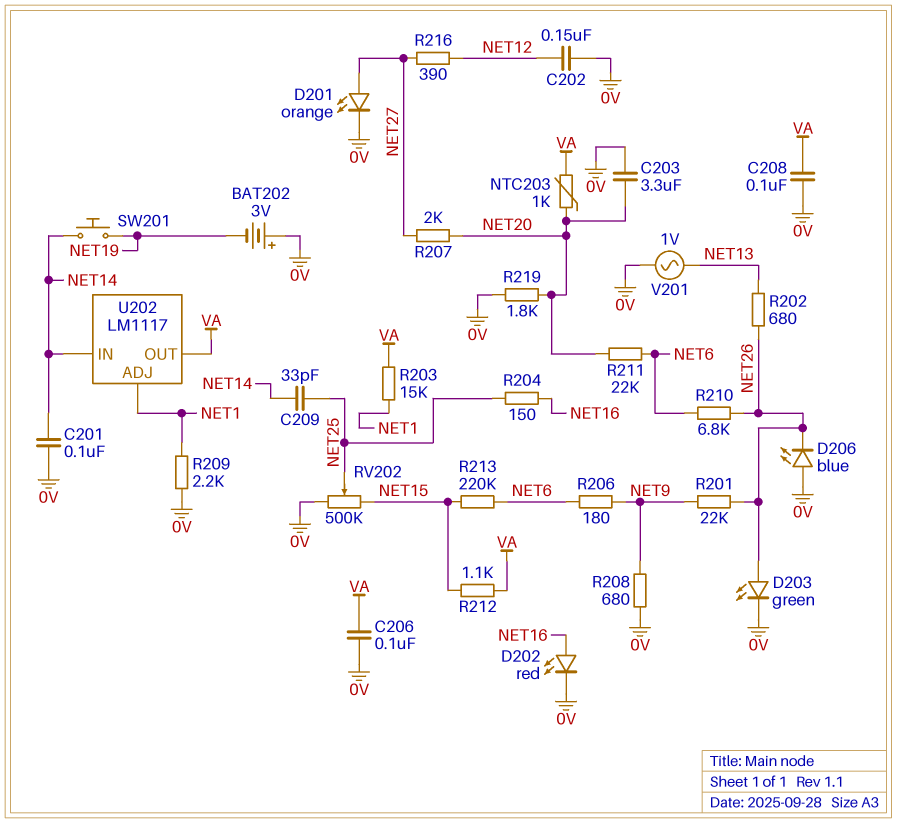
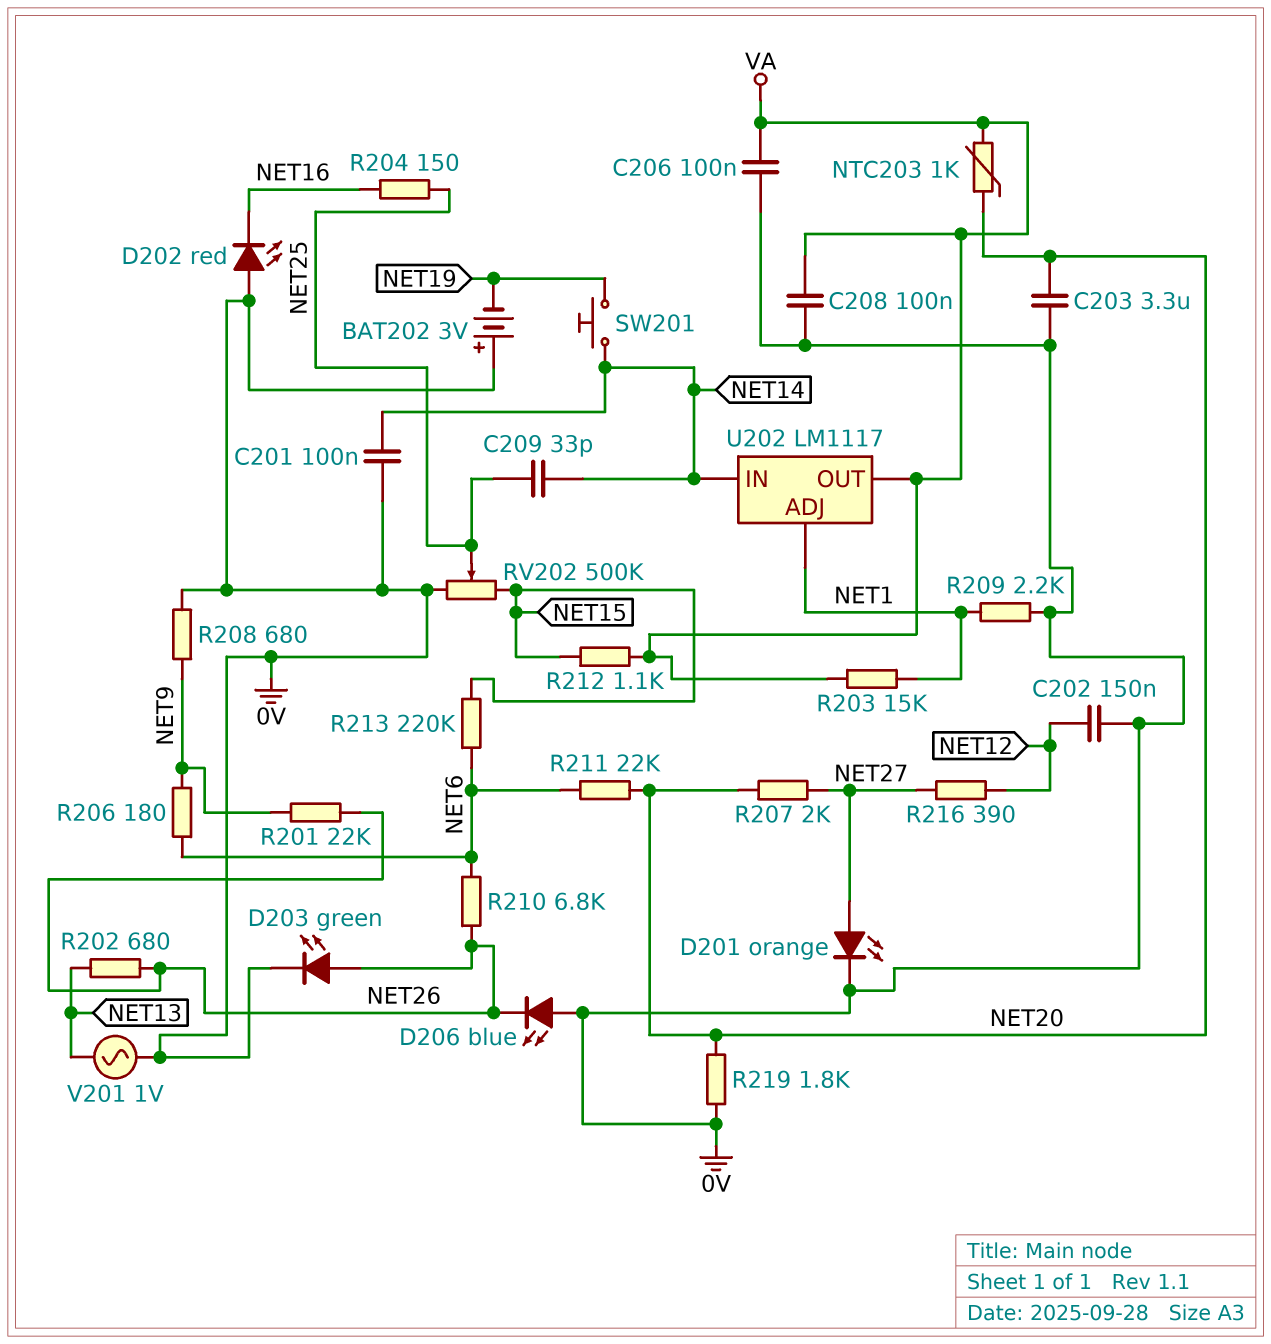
D202: LED red (A NET16, K 0V) -> LED red (A 0V, K NET16)

